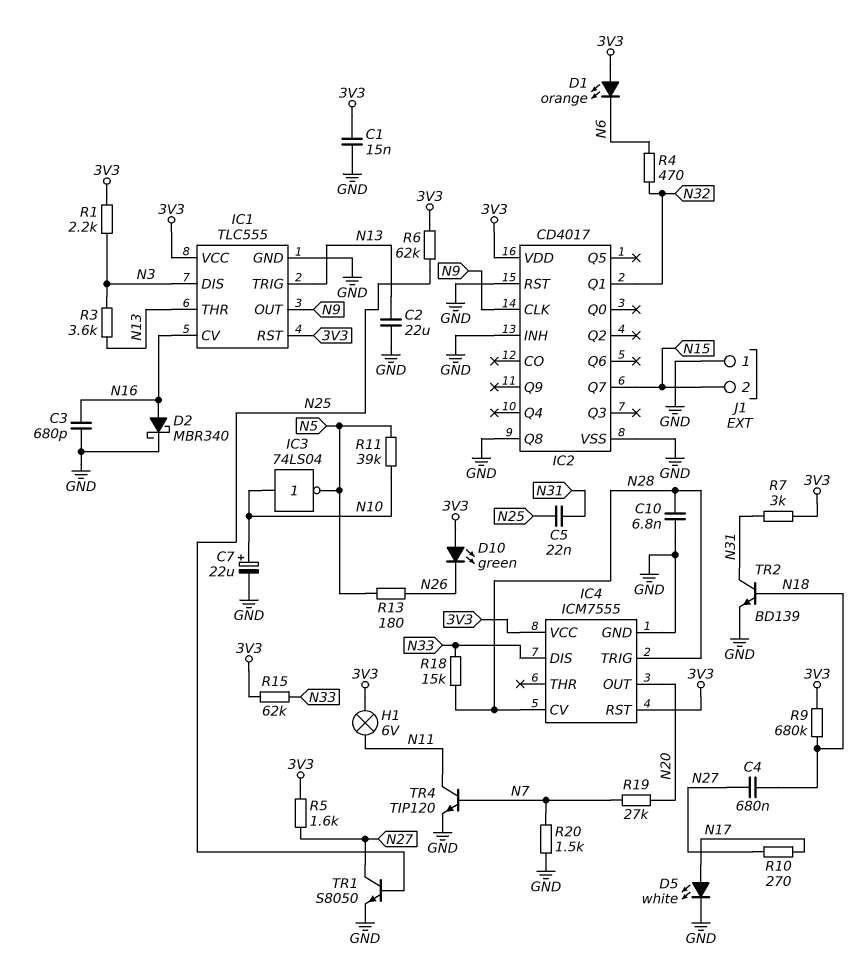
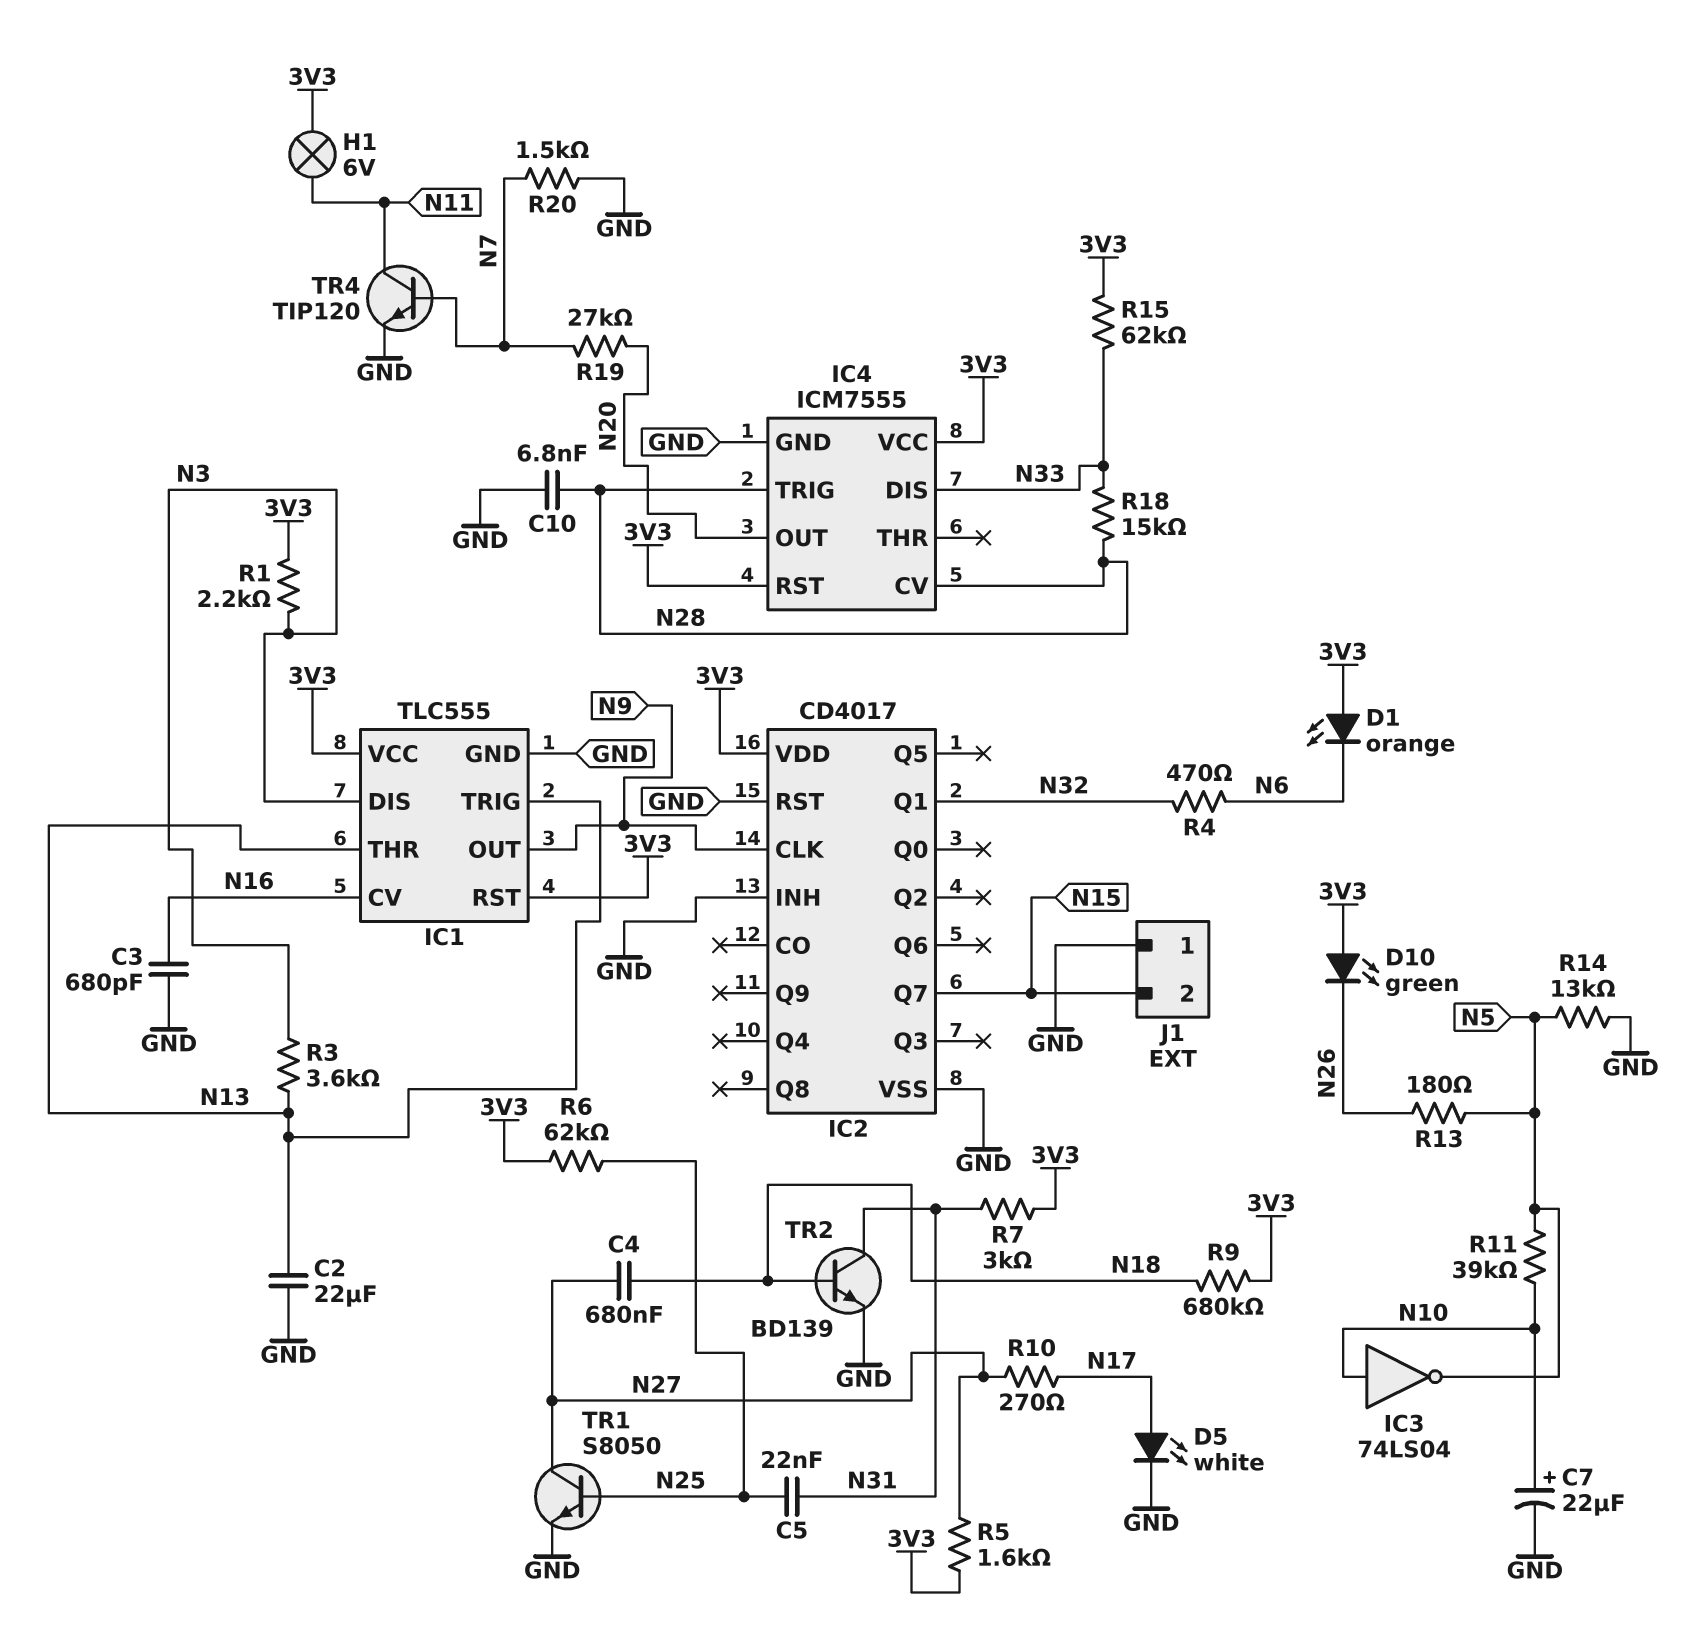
C1: 15nF (3V3, GND) -> none
D2: schottky MBR340 (A N16, K GND) -> none
IC2 pin Q8: GND -> none
R14: none -> 13k (GND, N5)

